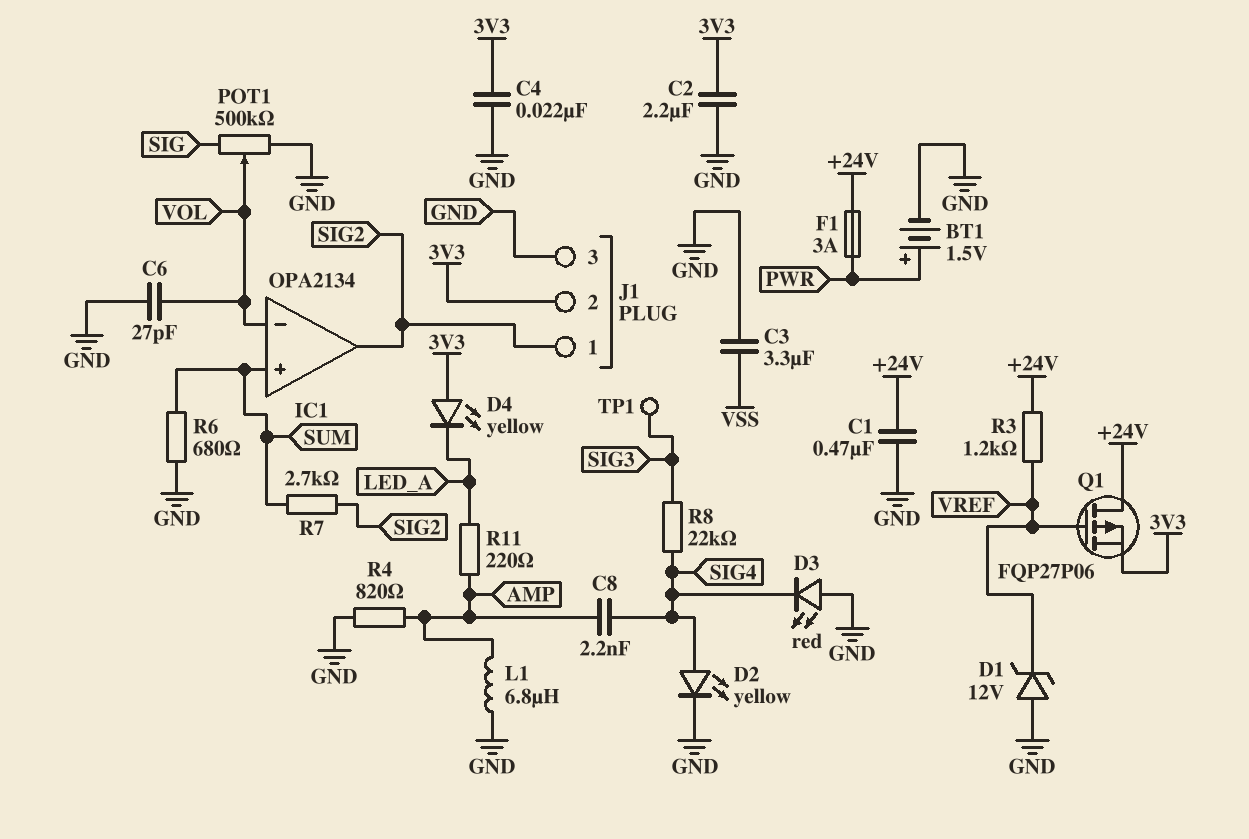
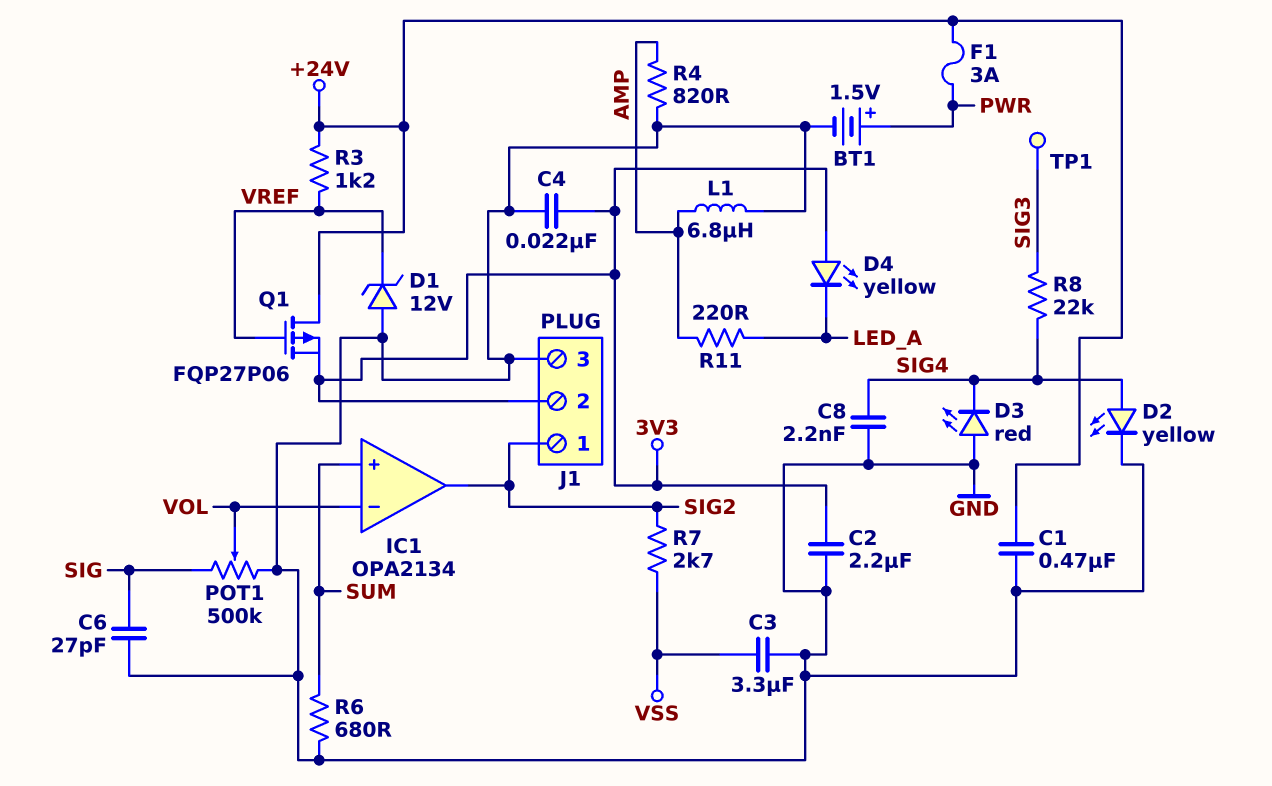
C6: 27pF (GND, VOL) -> 27pF (GND, SIG)
C8: 2.2nF (AMP, SIG4) -> 2.2nF (GND, SIG4)
R7: 2.7k (SIG2, SUM) -> 2.7k (SIG2, VSS)

